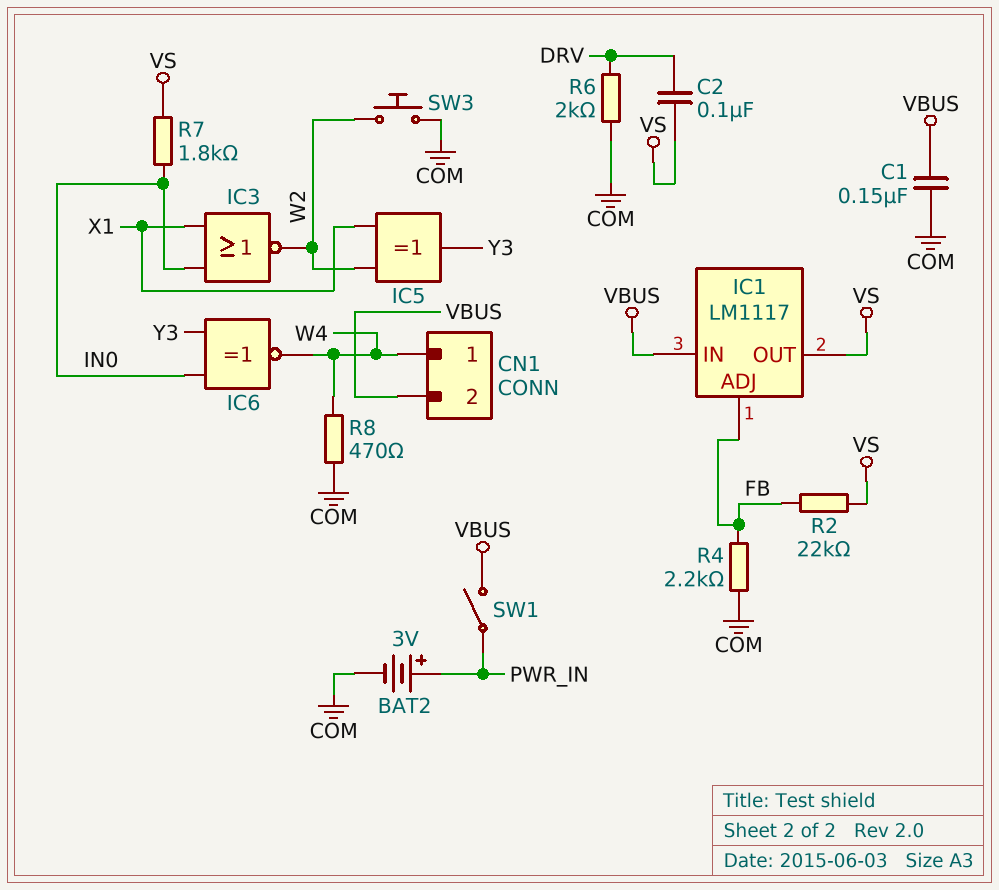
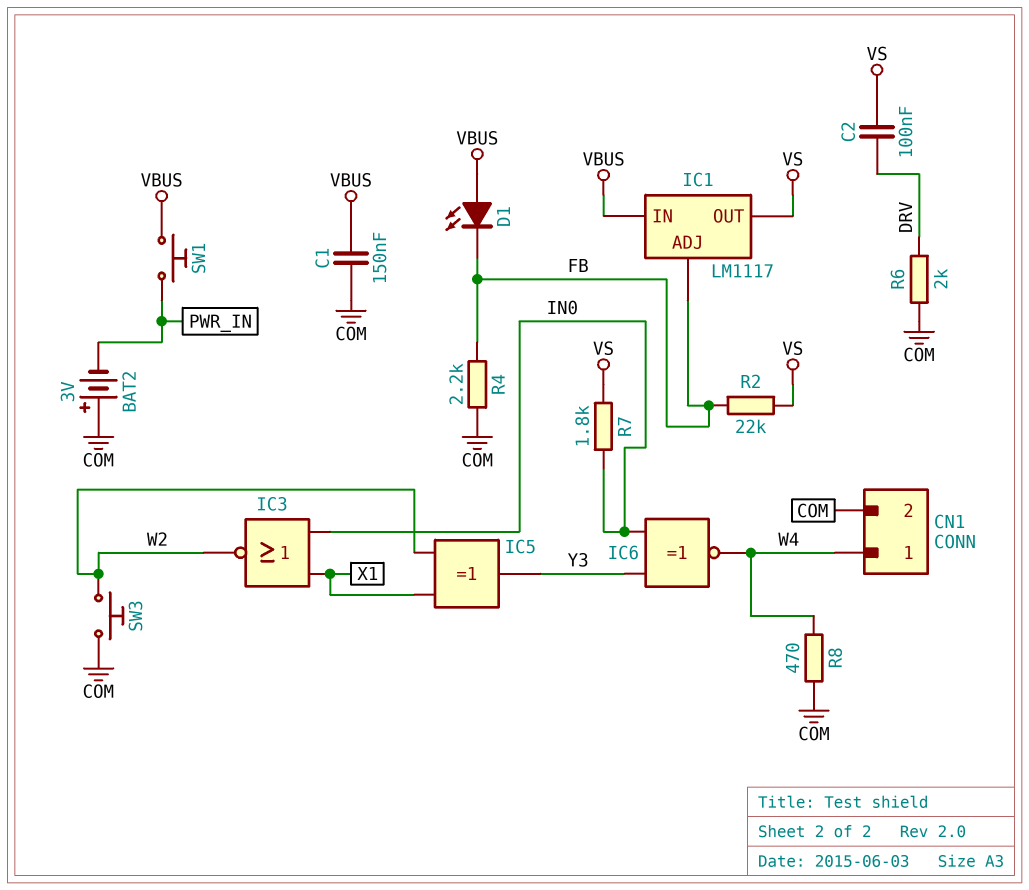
BAT2: 3V (plus PWR_IN, minus COM) -> 3V (plus COM, minus PWR_IN)
CN1 pin 2: VBUS -> COM
D1: none -> LED (A VBUS, K FB)
SW1: switch (PWR_IN, VBUS) -> button (PWR_IN, VBUS)

